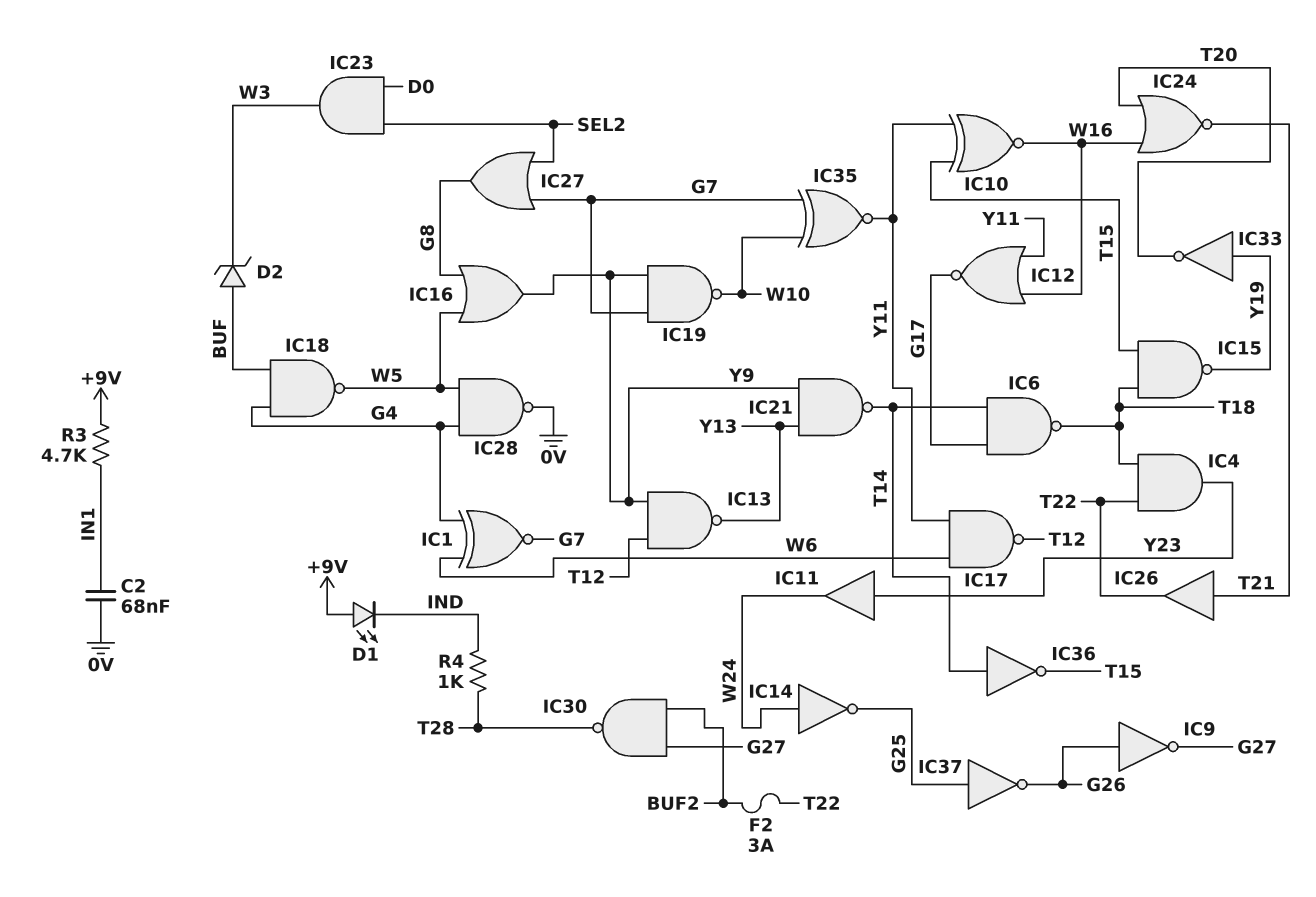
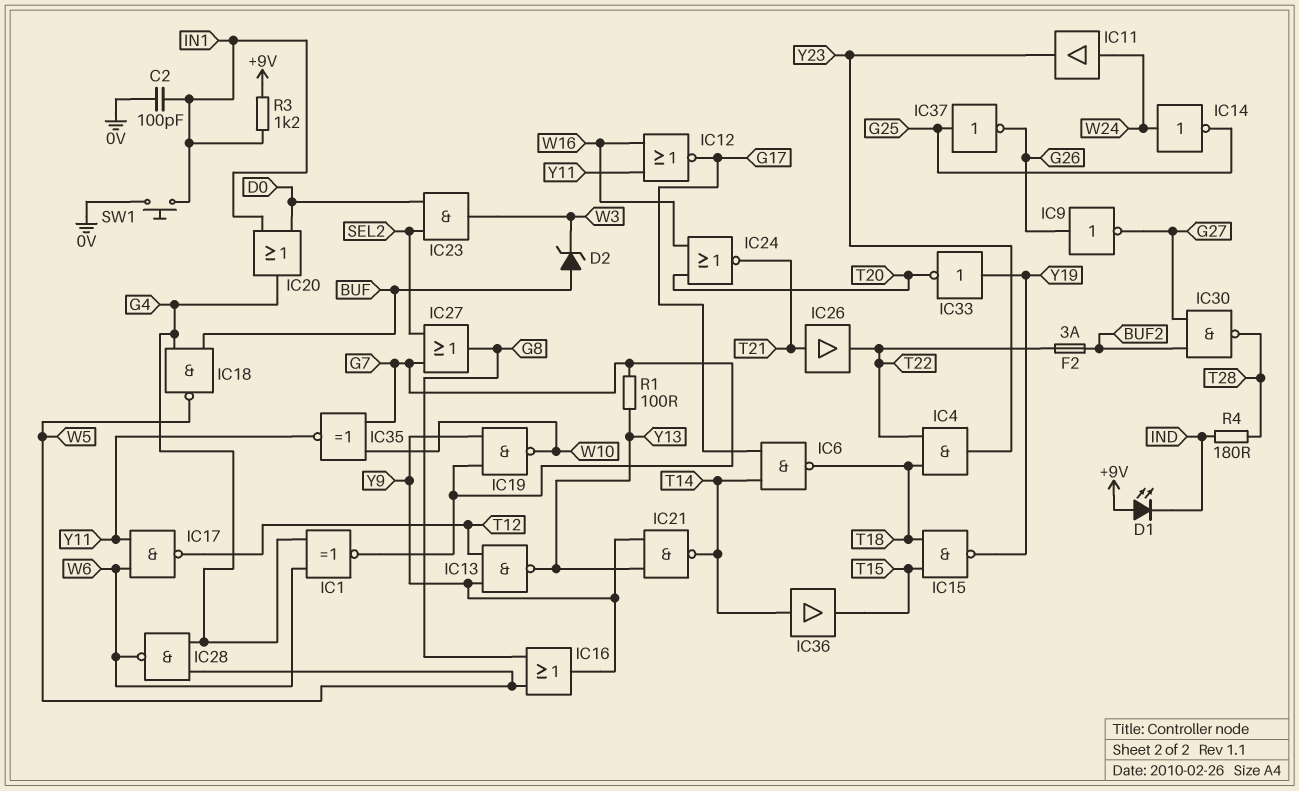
C2: 68nF (0V, IN1) -> 100pF (0V, IN1)
IC10: XNOR (in T15, in Y11, out W16) -> none
IC11: buffer (in Y23, out W24) -> buffer (in W24, out Y23)
IC20: none -> OR (in D0, in IN1, out G4)
IC28: NAND (in G4, in W5, out 0V) -> NAND (in G4, in W5, out W6)
IC36: NOT (in T14, out T15) -> buffer (in T14, out T15)
R1: none -> 100 (G7, Y13)
R3: 4.7k (+9V, IN1) -> 1.2k (+9V, IN1)
R4: 1k (IND, T28) -> 180 (IND, T28)
SW1: none -> button (0V, IN1)

